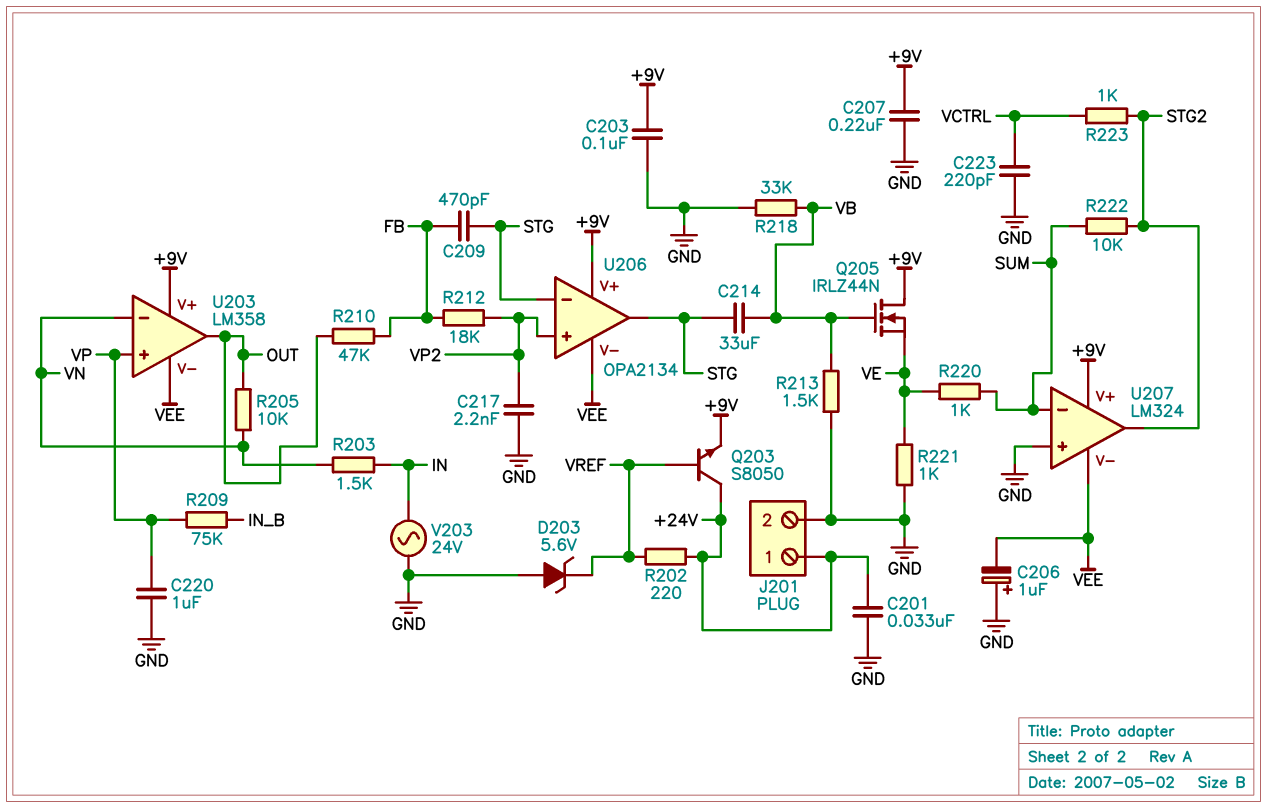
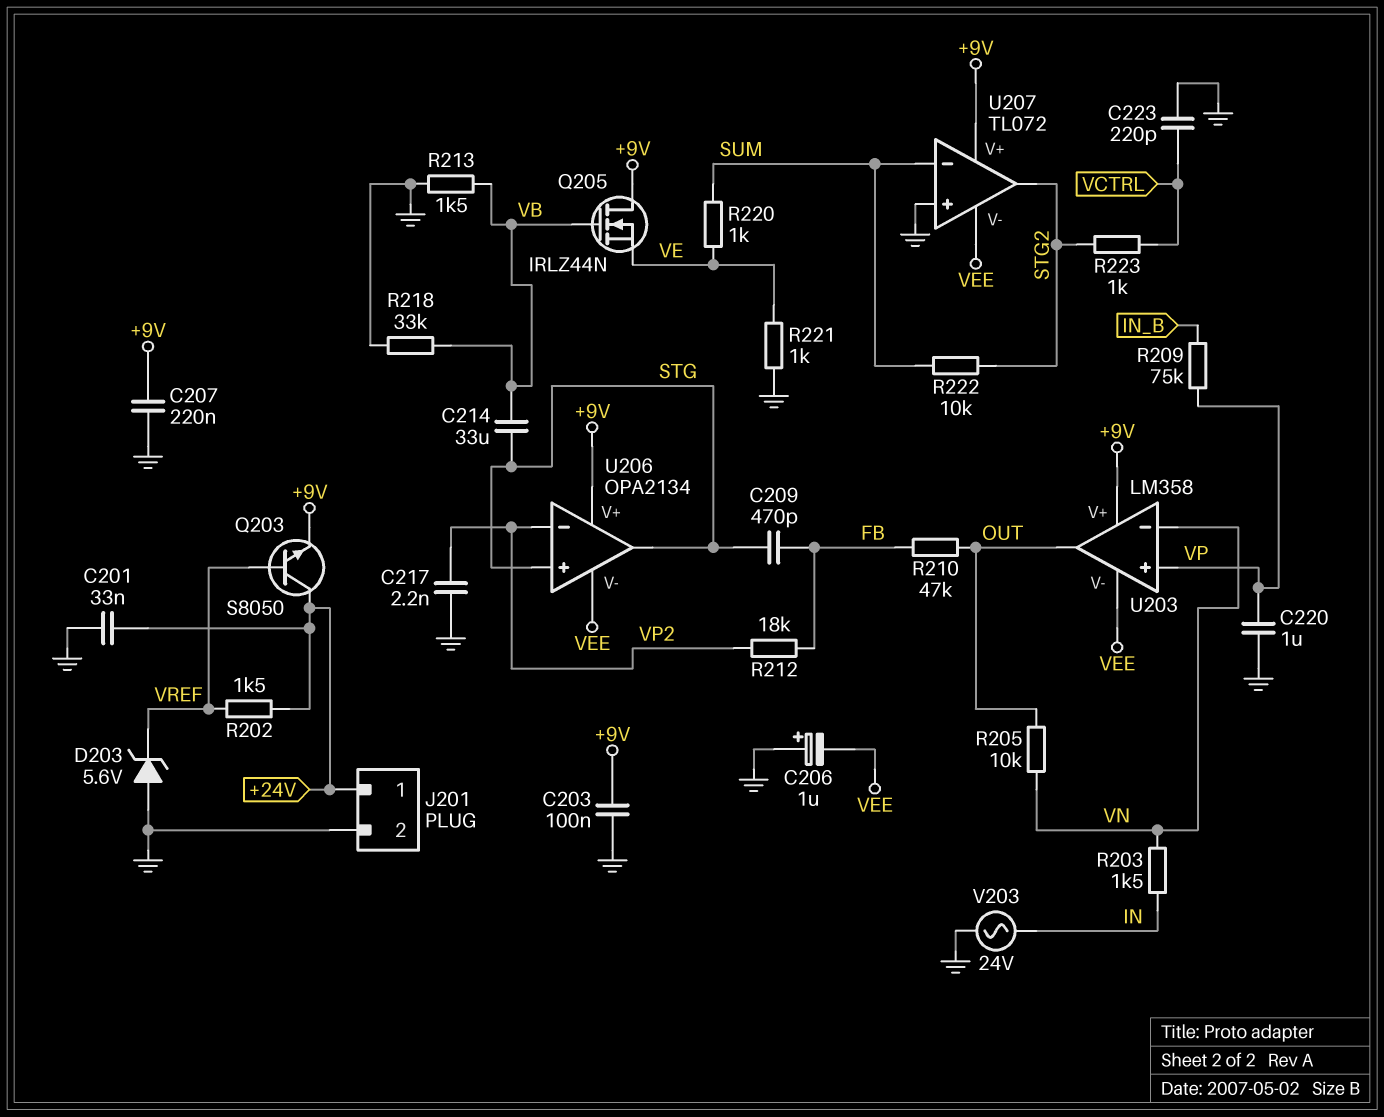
R202: 220 (+24V, VREF) -> 1.5k (+24V, VREF)
U206 pin in+: VP2 -> STG
U206 pin in-: STG -> VP2
U207: LM324 -> TL072

